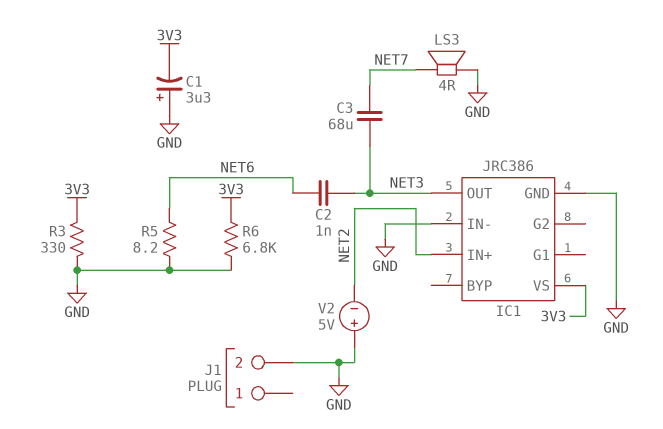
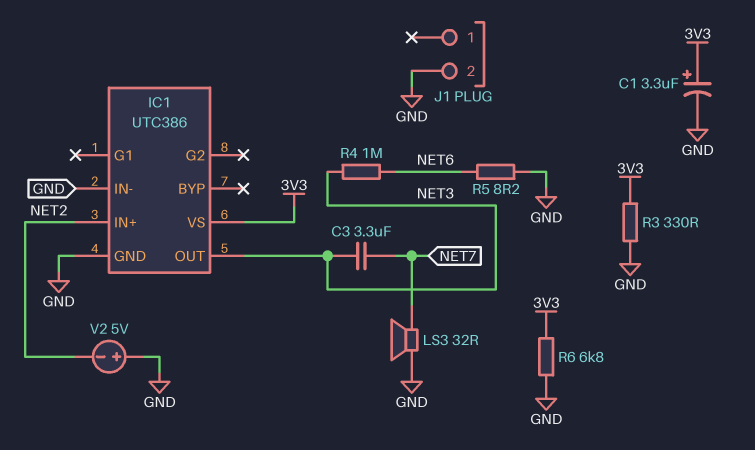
C1: 3.3uF (plus GND, minus 3V3) -> 3.3uF (plus 3V3, minus GND)
C2: 1nF (NET3, NET6) -> none
C3: 68uF (NET3, NET7) -> 3.3uF (NET3, NET7)
IC1: JRC386 -> UTC386
LS3: speaker 4R (GND, NET7) -> speaker 32R (GND, NET7)
R4: none -> 1M (NET3, NET6)

